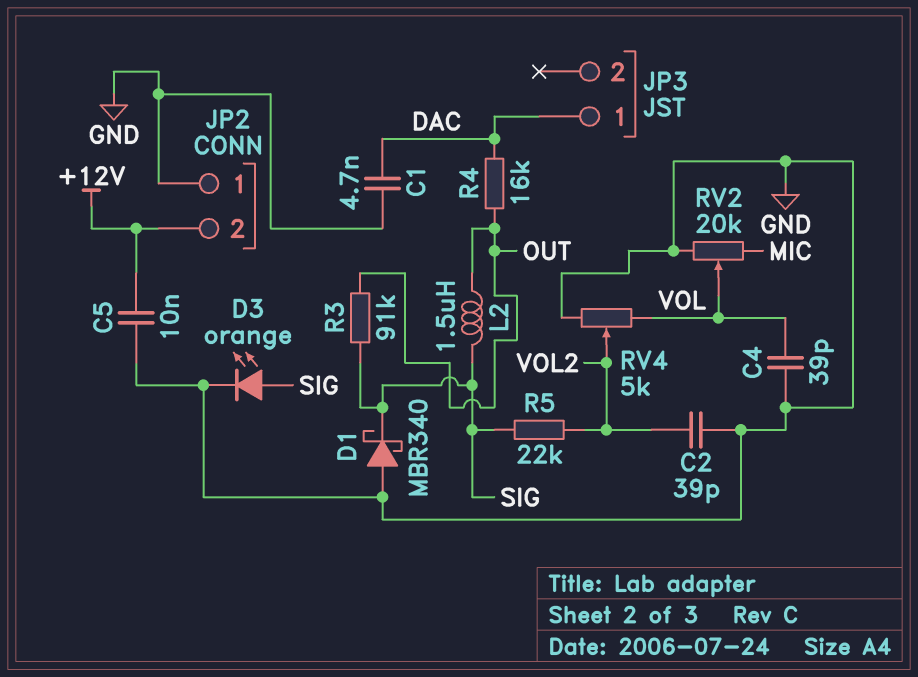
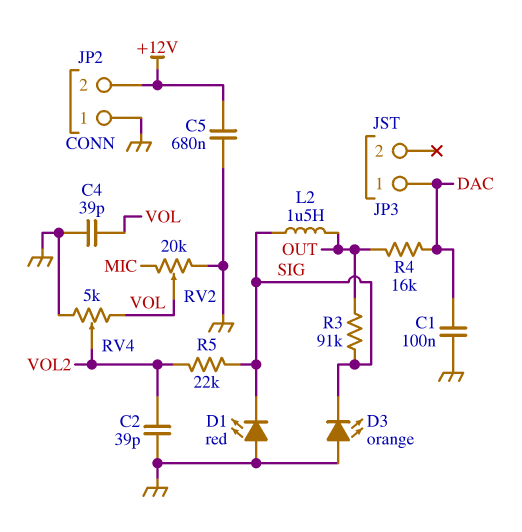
C1: 4.7nF (DAC, GND) -> 100nF (DAC, GND)
C5: 10nF (+12V, GND) -> 680nF (+12V, GND)
D1: schottky MBR340 (A GND, K SIG) -> LED red (A GND, K SIG)
D3: LED orange (A SIG, K GND) -> LED orange (A GND, K SIG)

